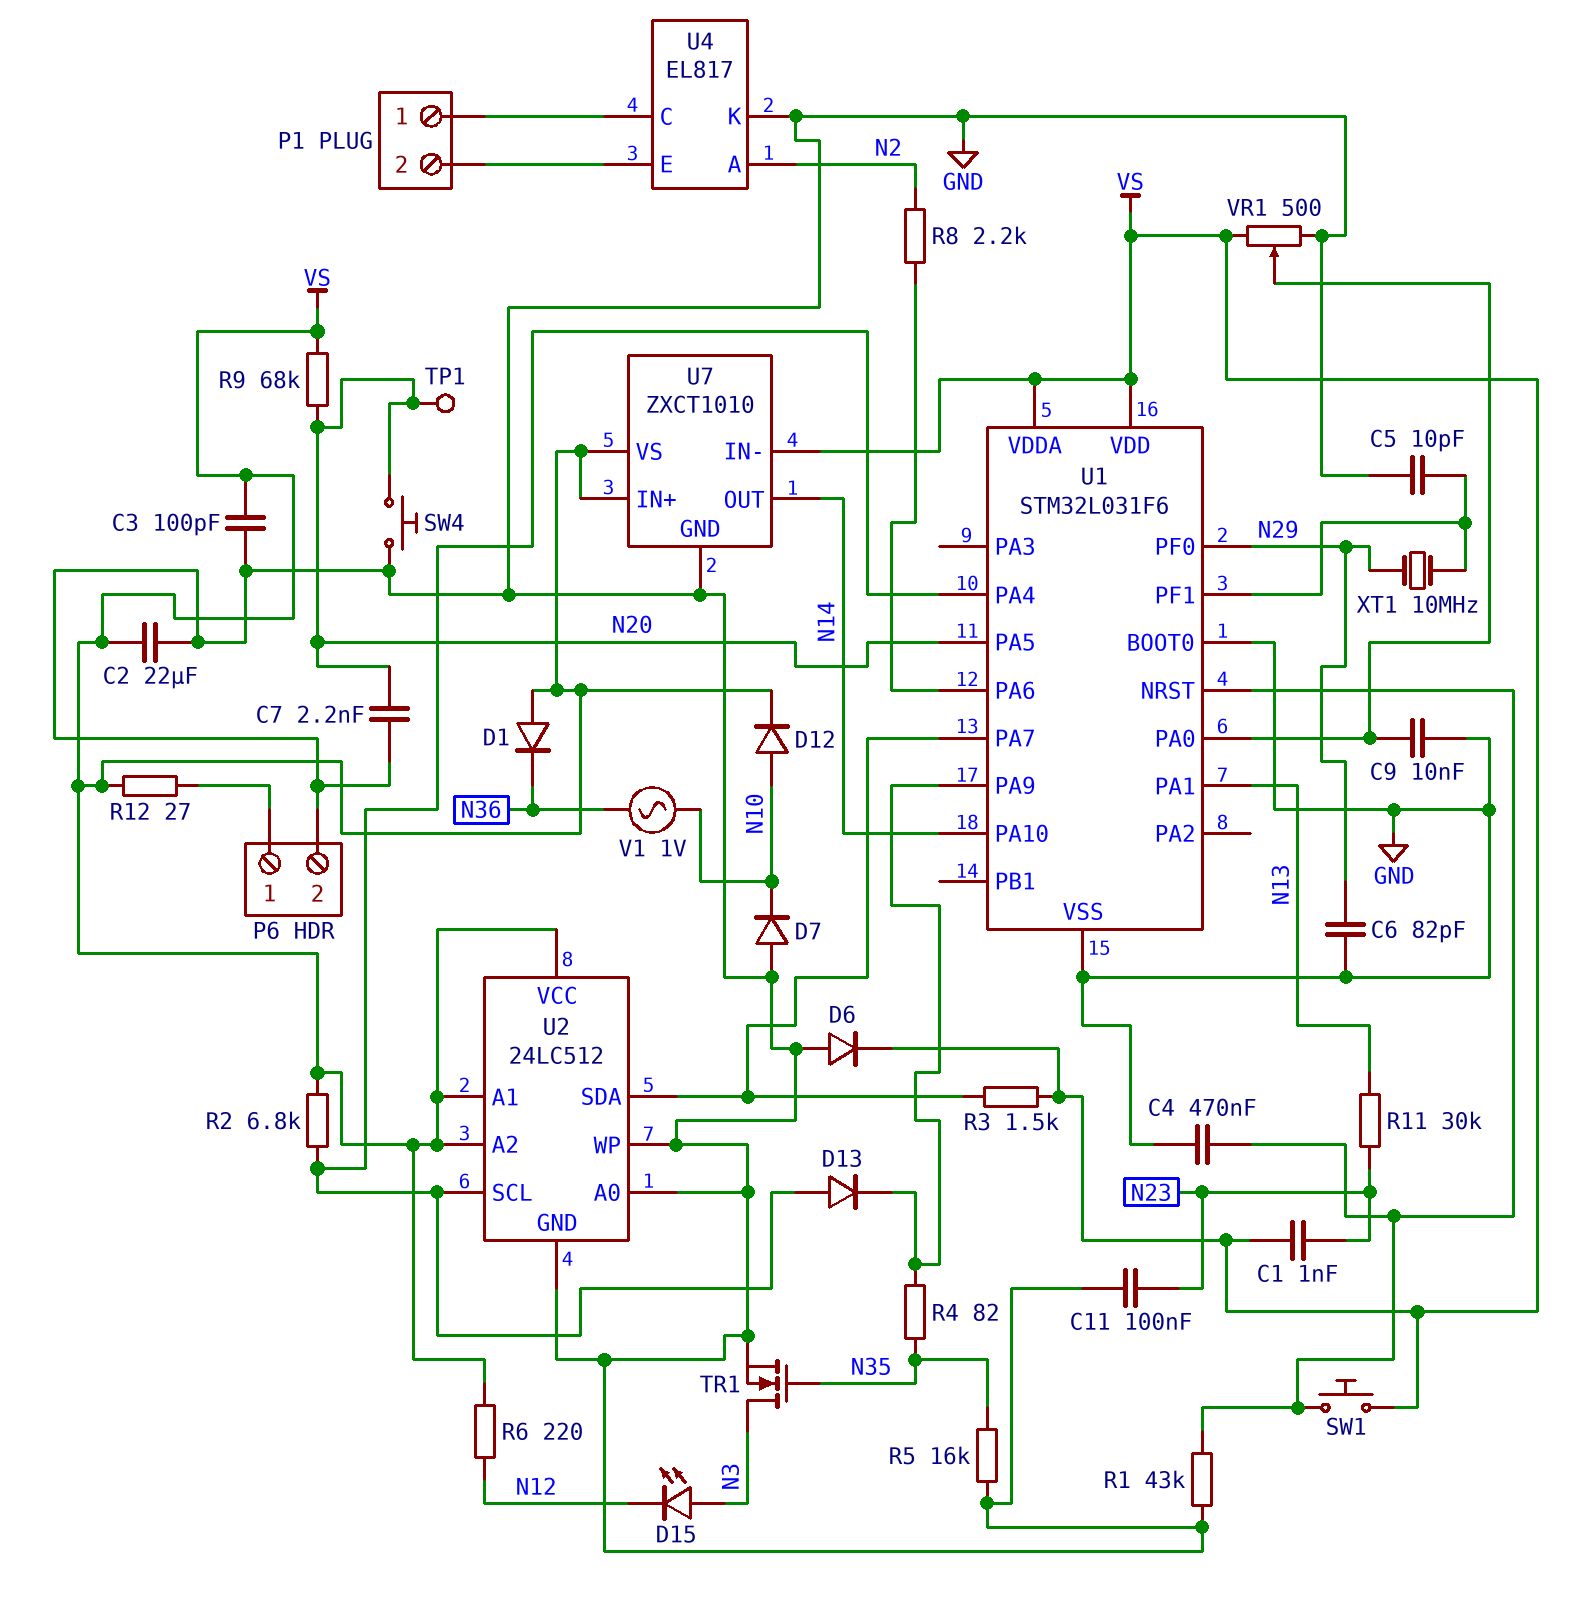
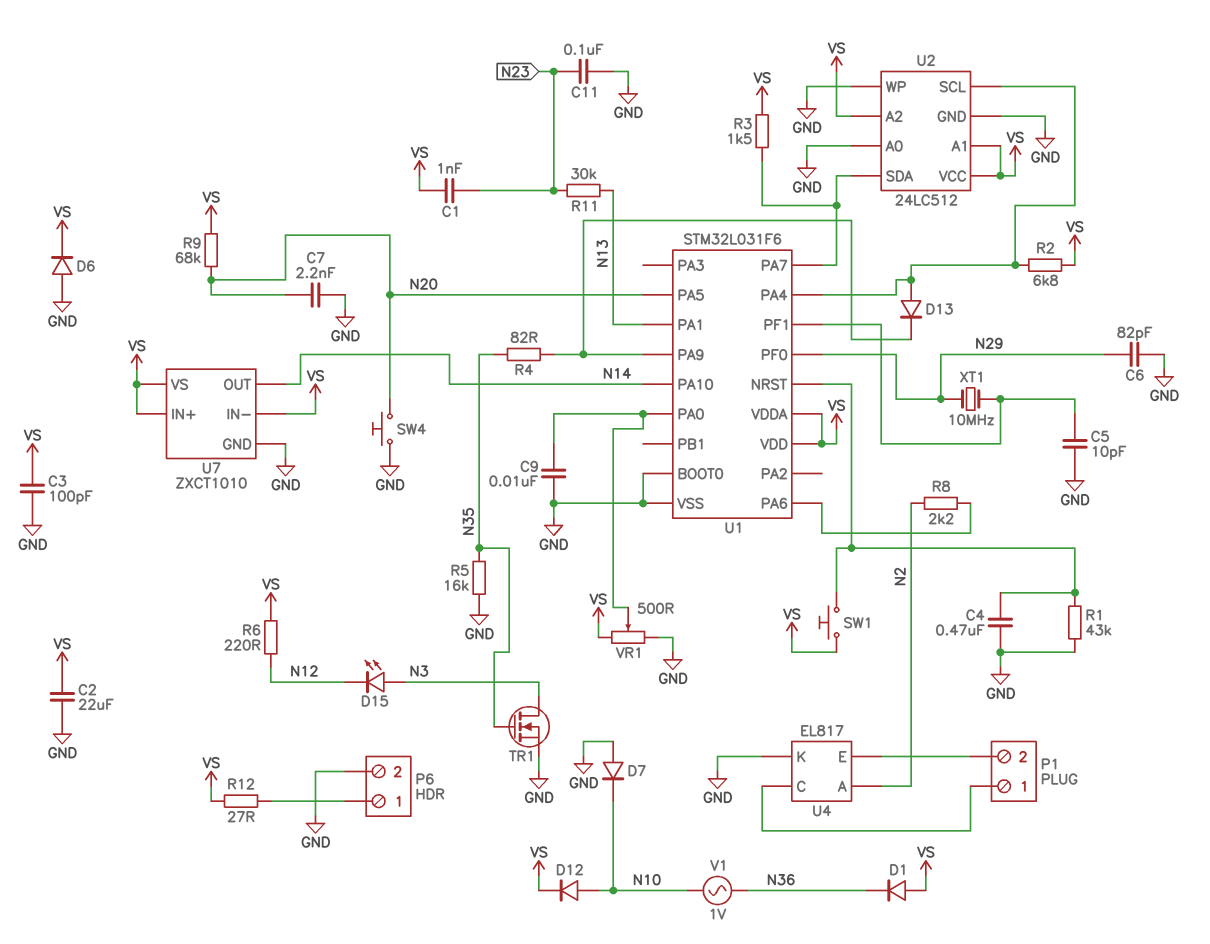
TP1: test point (N20) -> none

